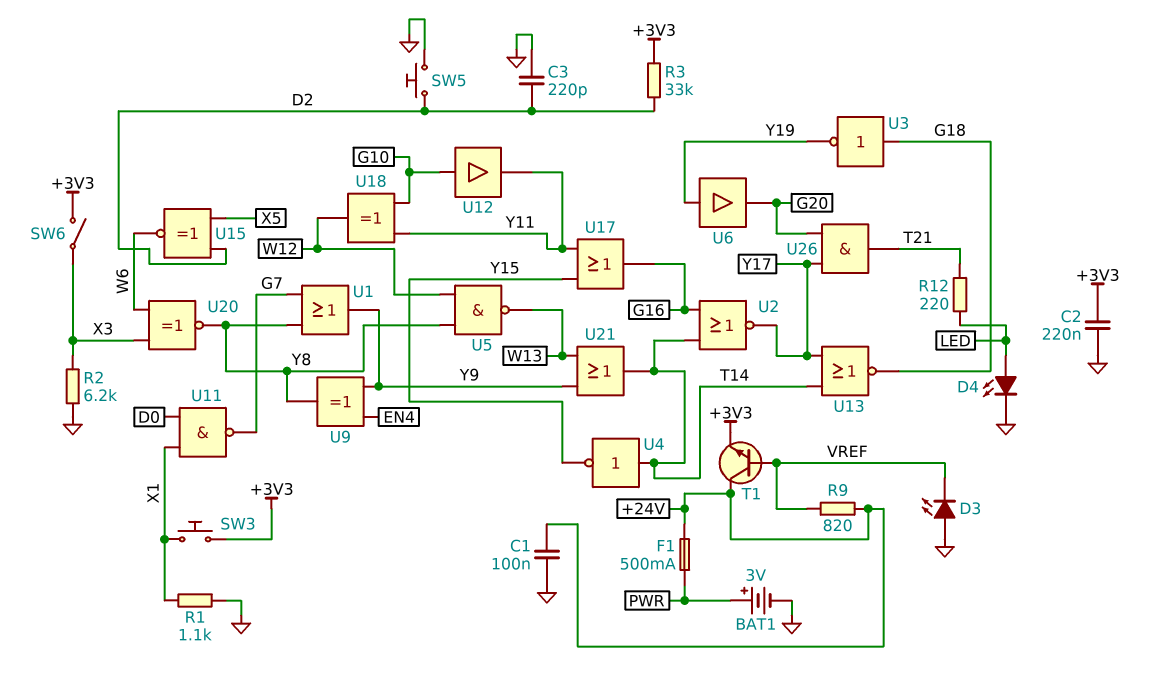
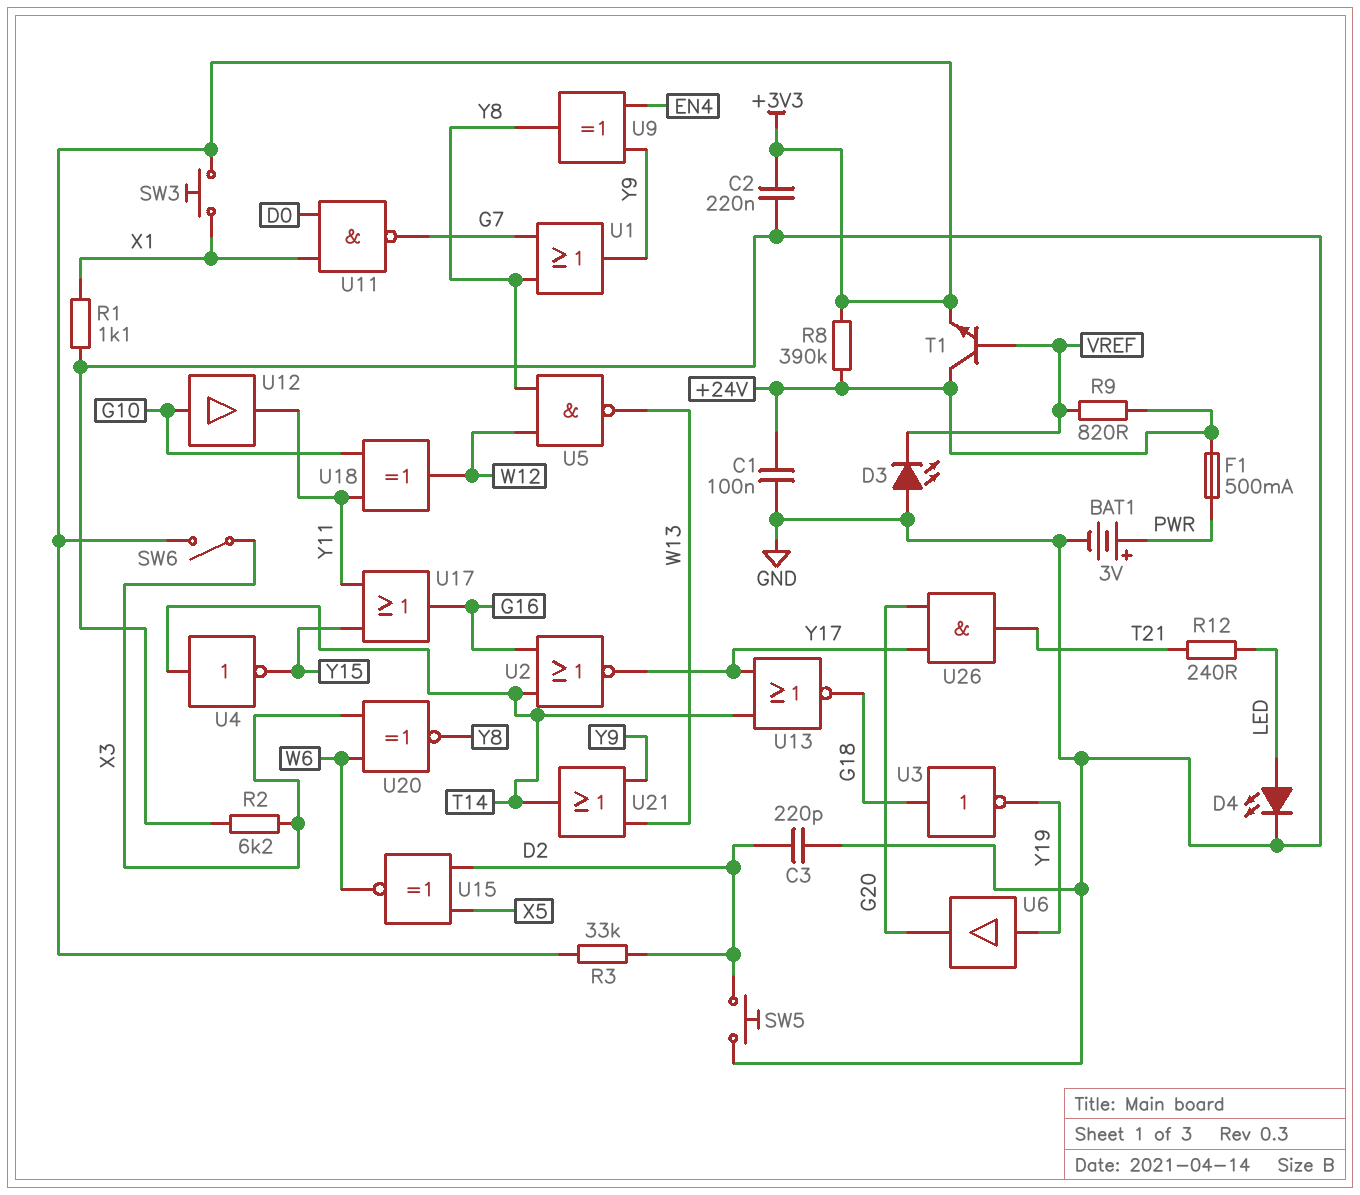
R8: none -> 390k (+3V3, +24V)
R12: 220 (LED, T21) -> 240 (LED, T21)

